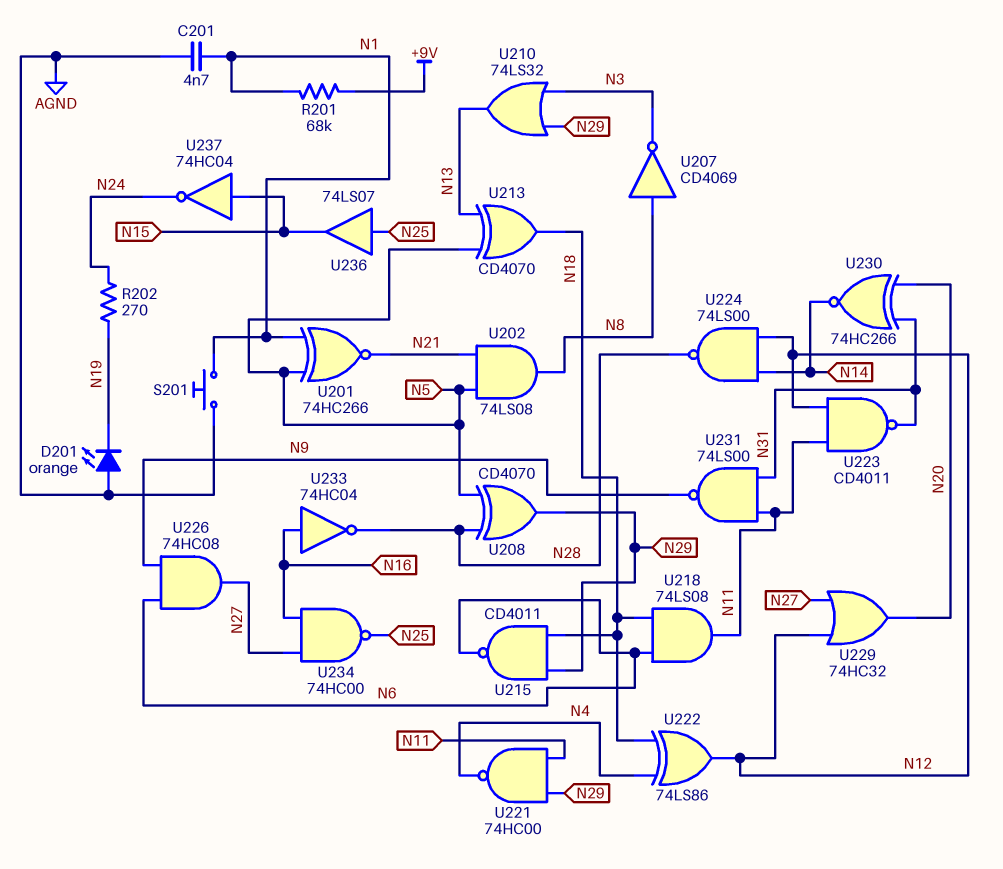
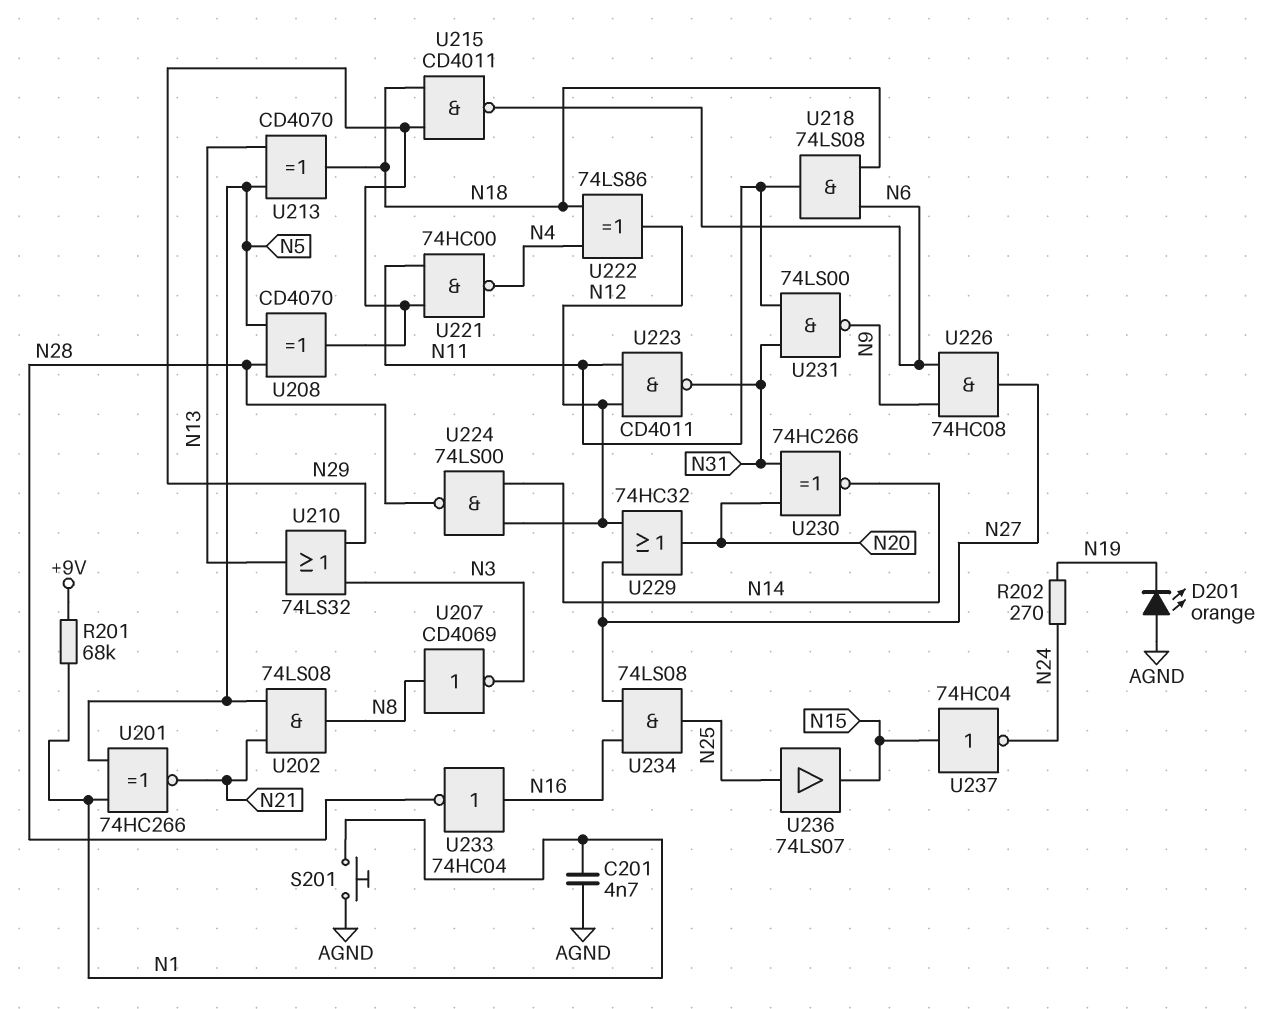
U234: NAND 74HC00 (in N16, in N27, out N25) -> AND 74LS08 (in N16, in N27, out N25)

